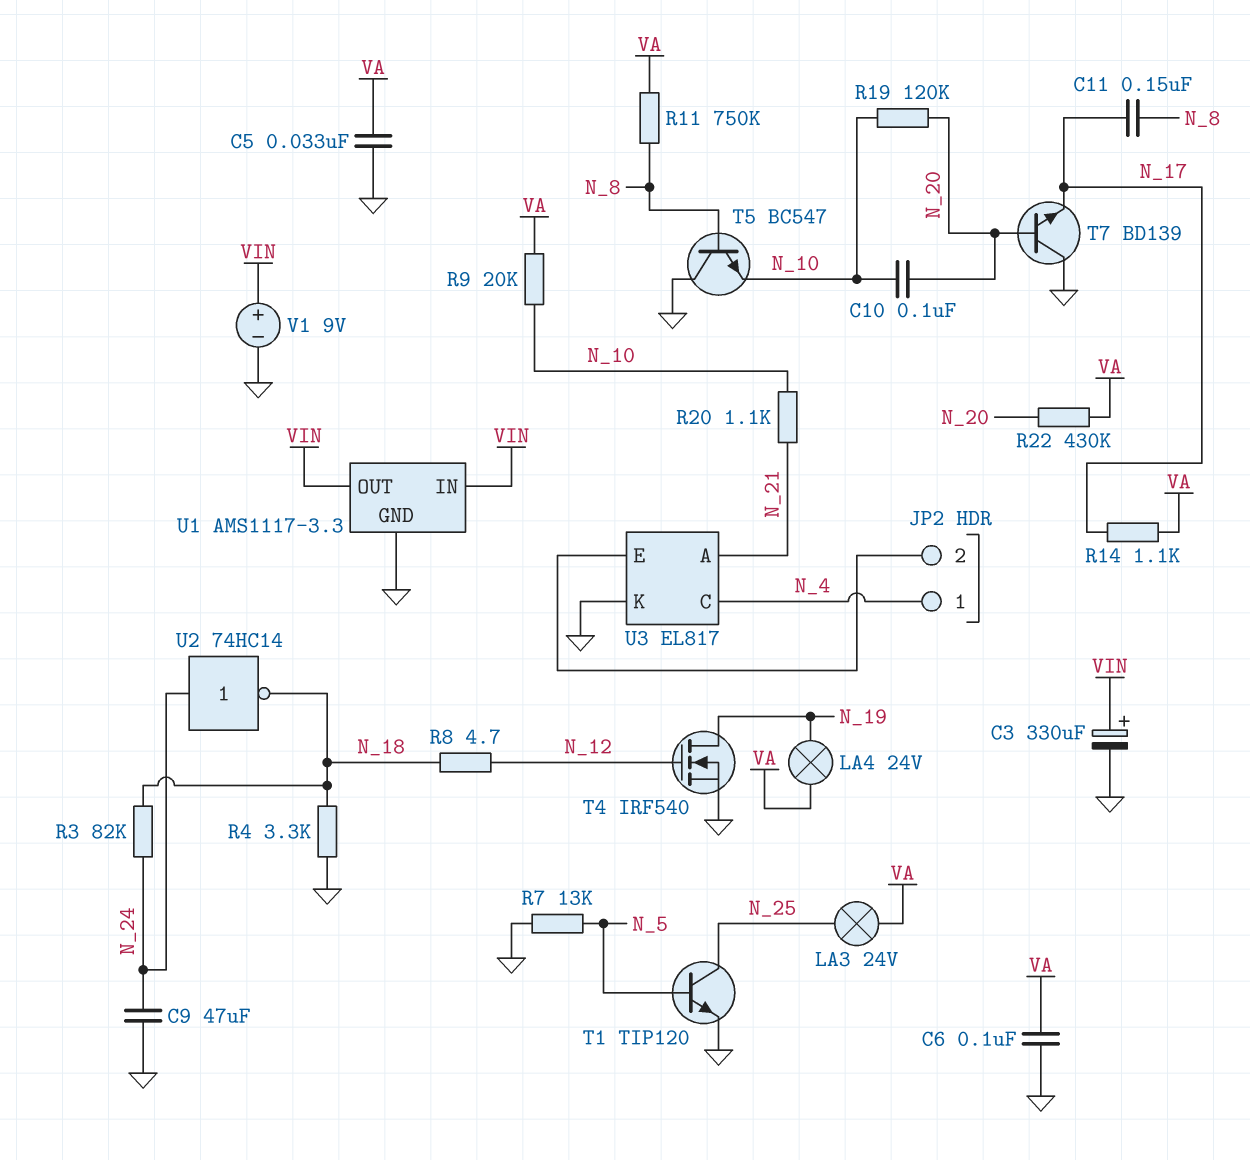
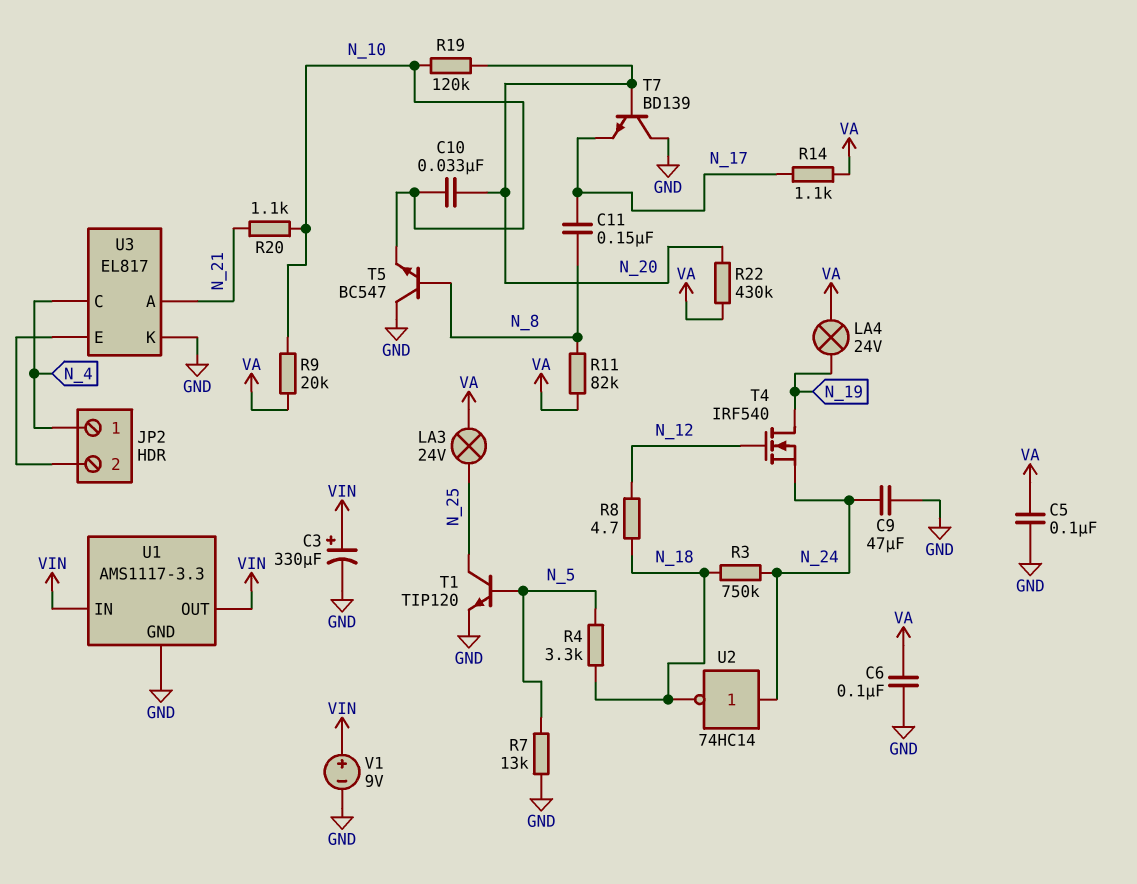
C5: 33nF (GND, VA) -> 100nF (GND, VA)
C10: 100nF (N_10, N_20) -> 33nF (N_10, N_20)
R3: 82k (N_18, N_24) -> 750k (N_18, N_24)
R4: 3.3k (GND, N_18) -> 3.3k (N_5, N_18)
R11: 750k (N_8, VA) -> 82k (N_8, VA)
T4: NMOS IRF540 (G N_12, D N_19, S GND) -> NMOS IRF540 (G N_12, D N_19, S N_24)

